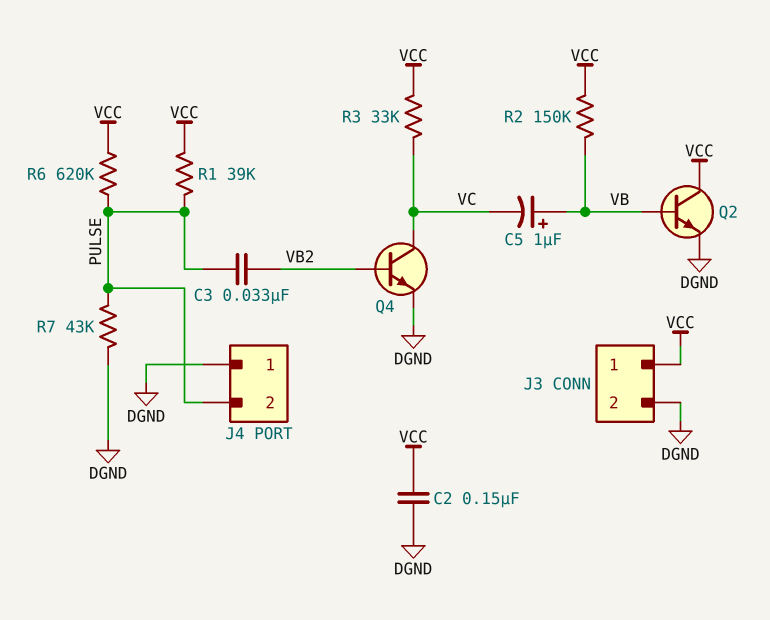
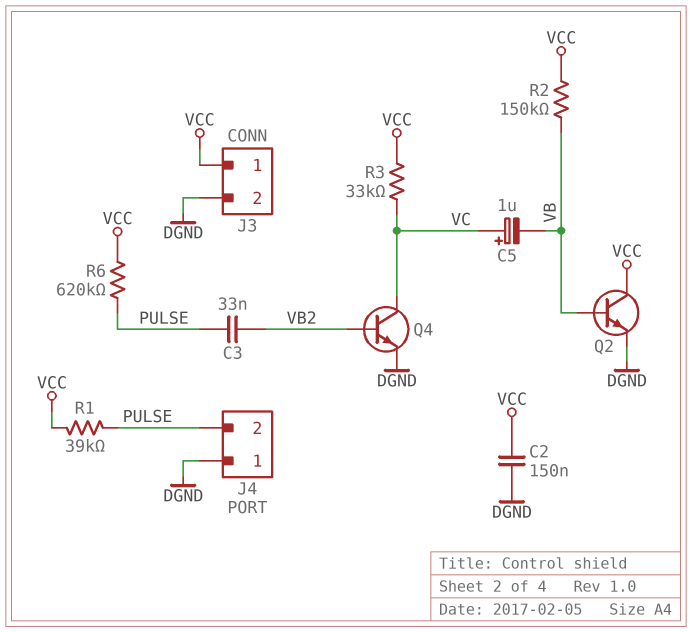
C5: 1uF (plus VB, minus VC) -> 1uF (plus VC, minus VB)
R7: 43k (DGND, PULSE) -> none

